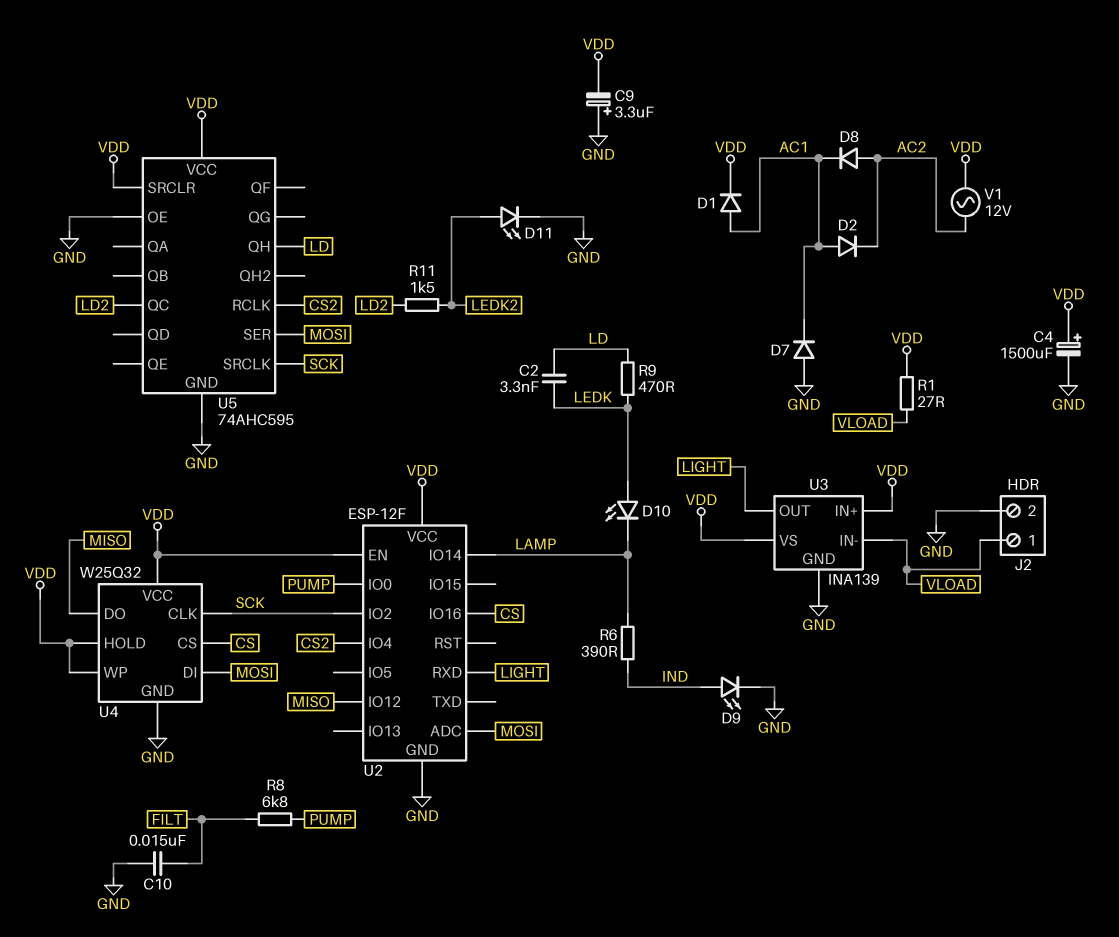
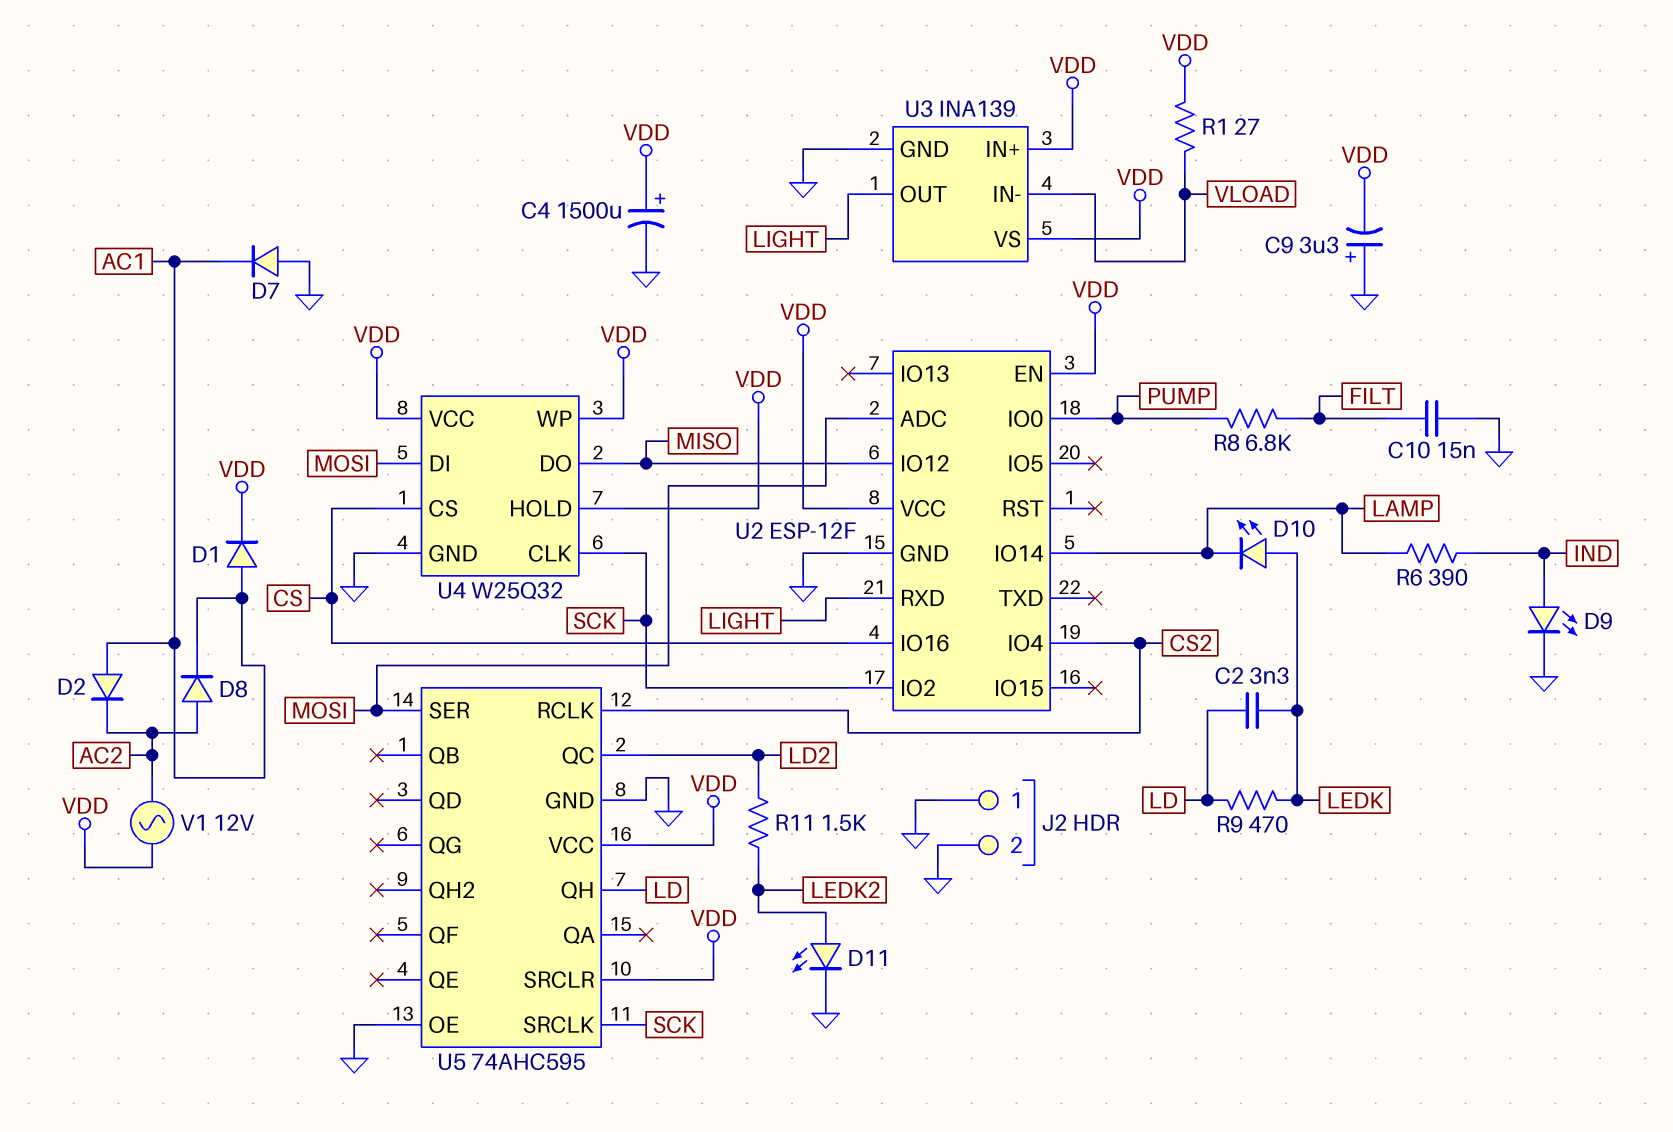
J2 pin 1: VLOAD -> GND

